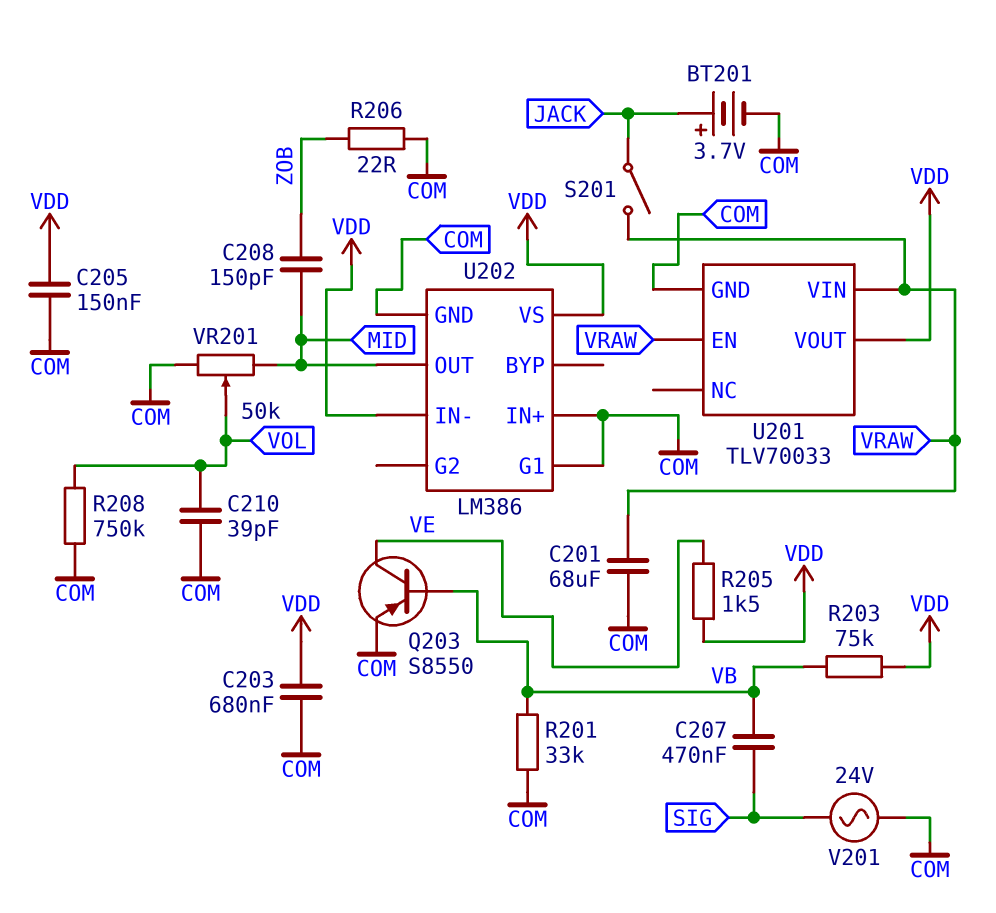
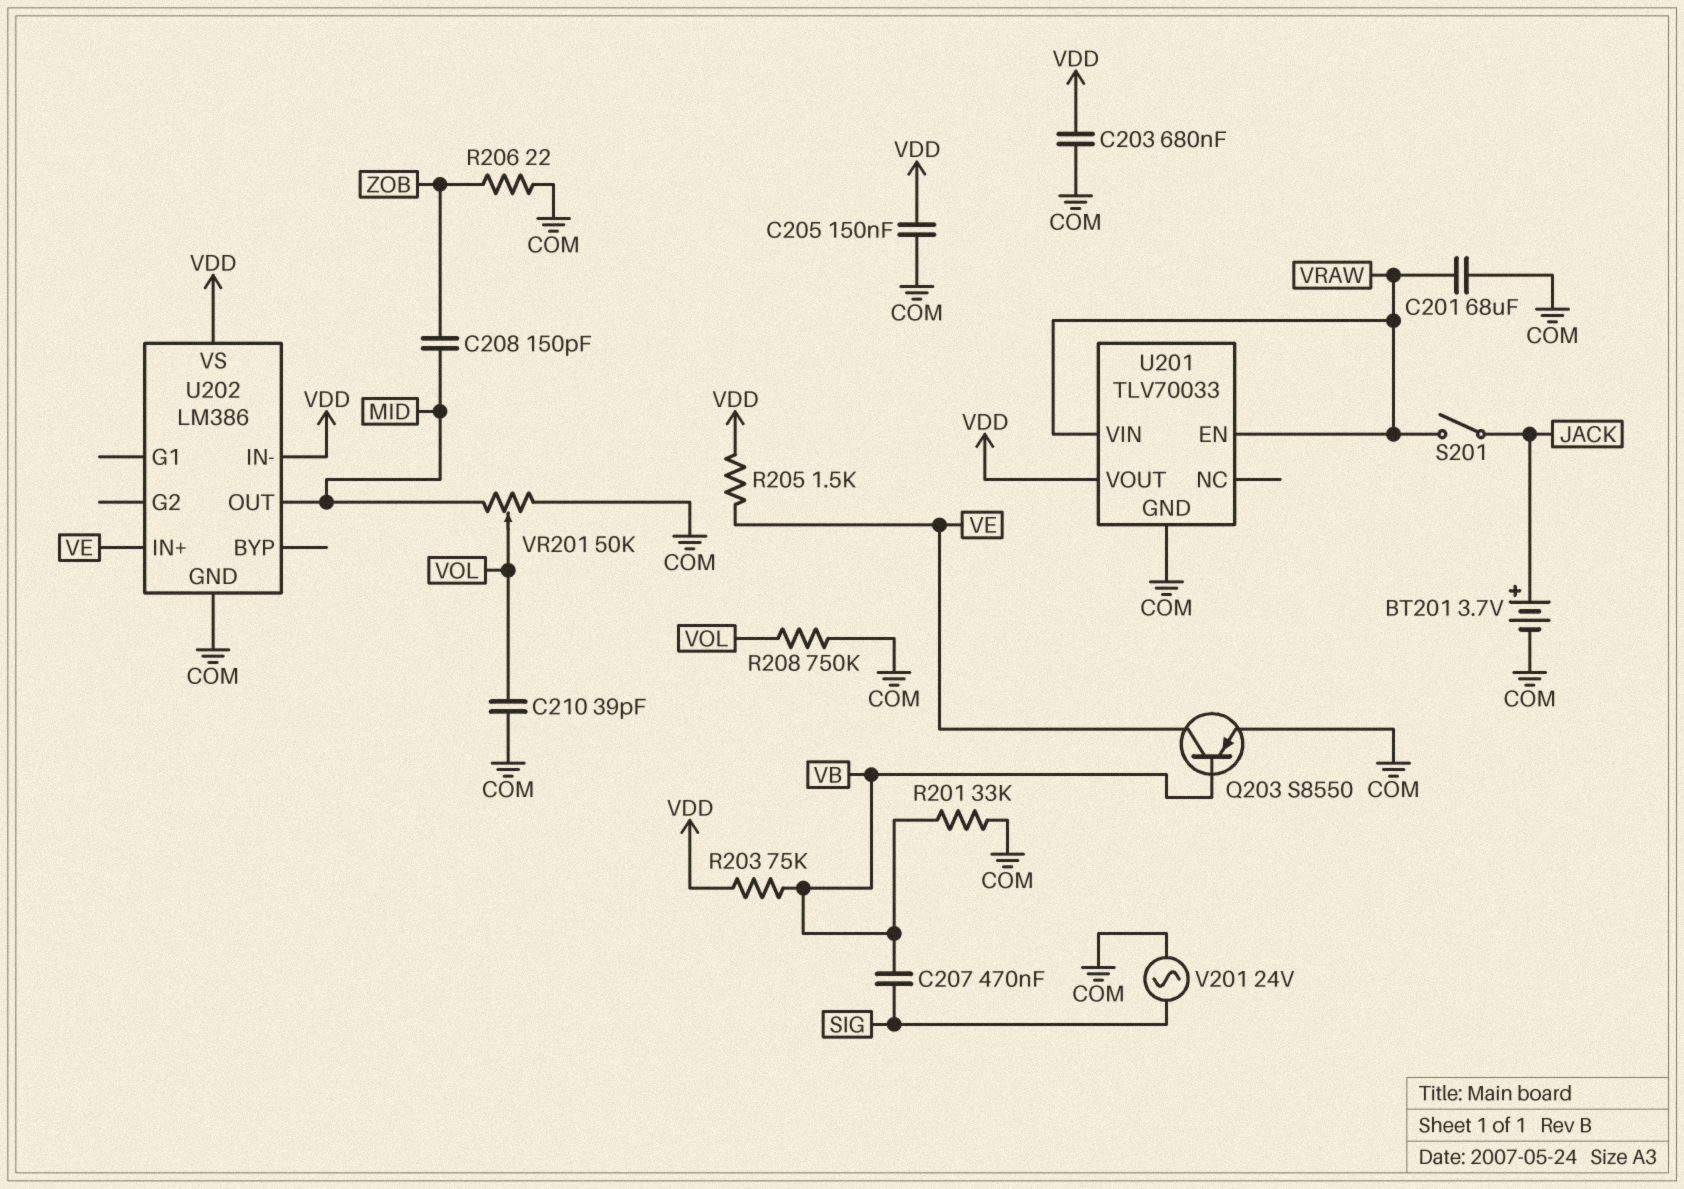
U202 pin G1: COM -> none
U202 pin IN+: COM -> VE

